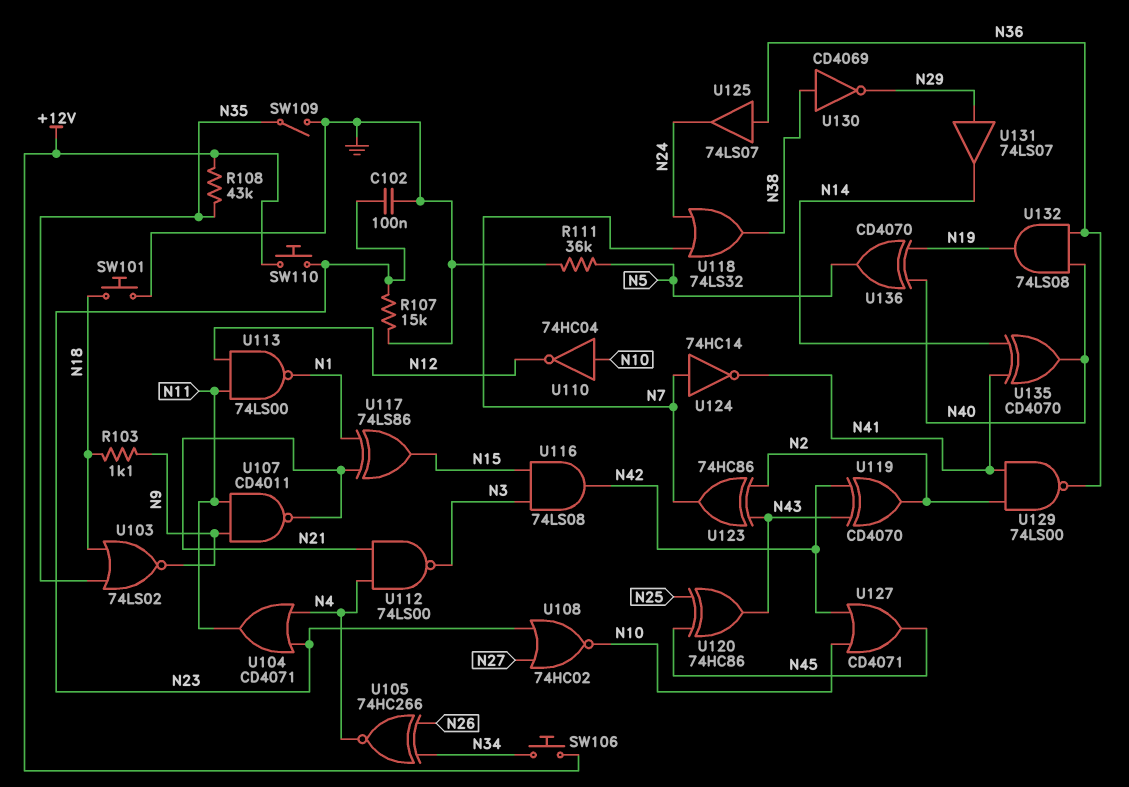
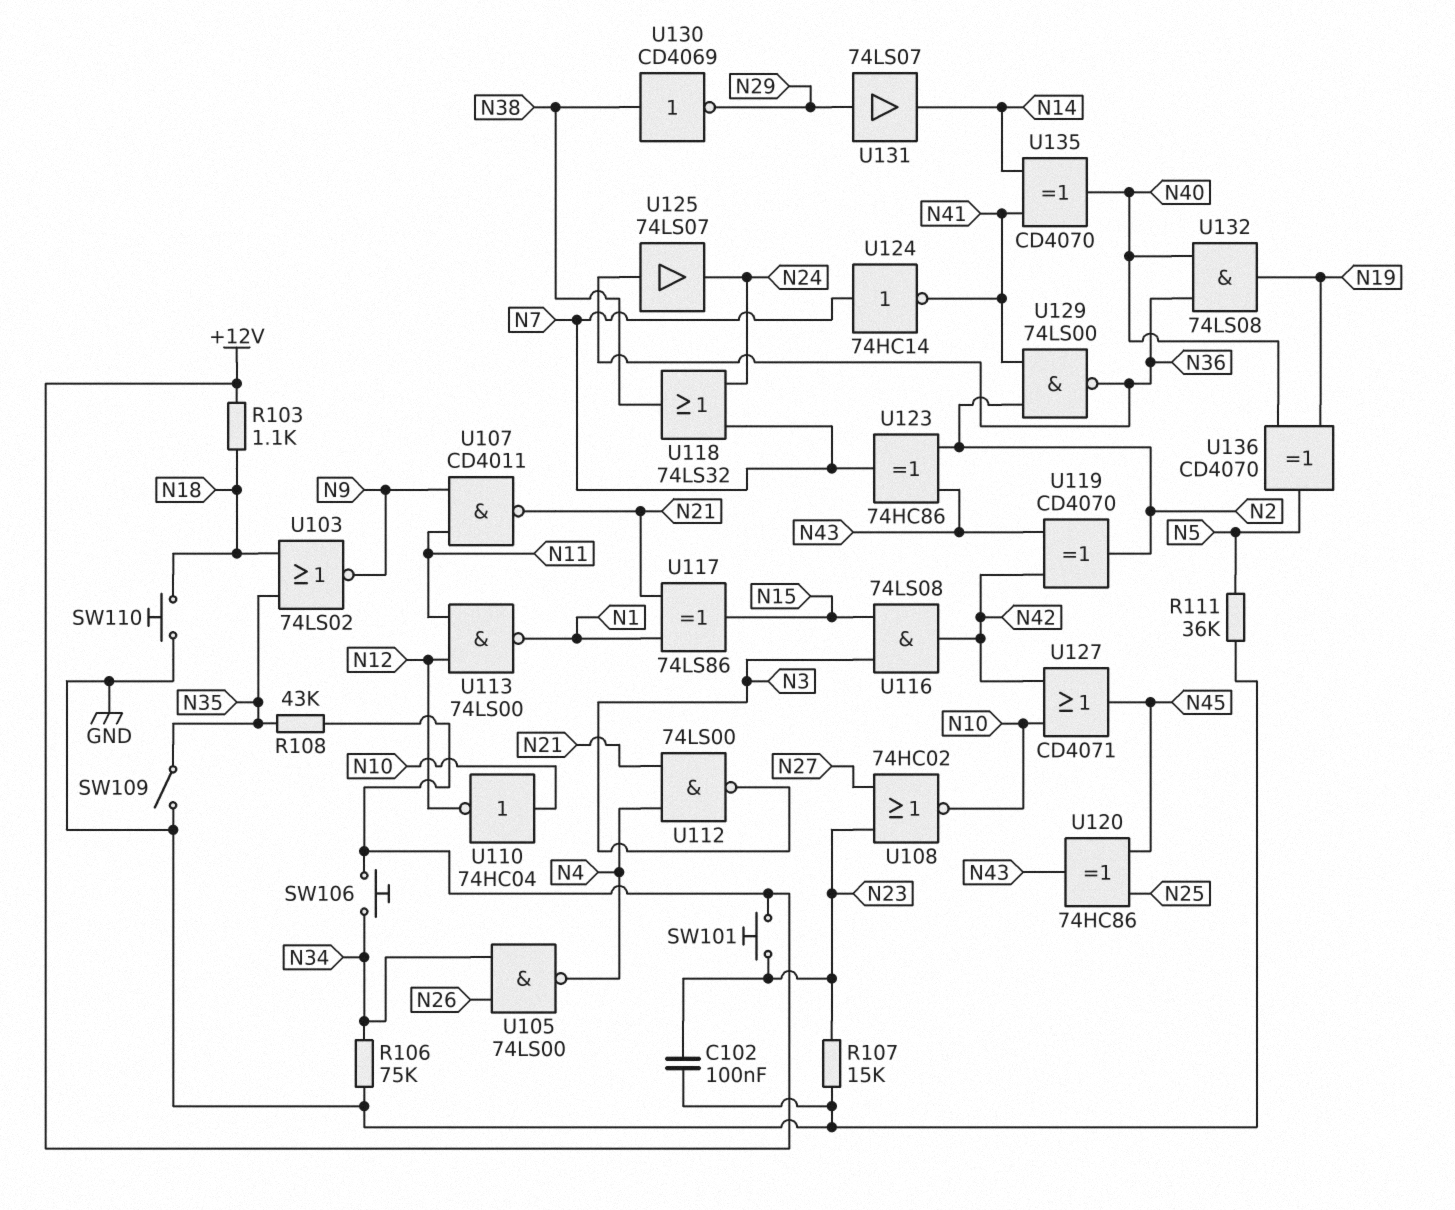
R103: 1.1k (N9, N18) -> 1.1k (+12V, N18)
R106: none -> 75k (GND, N34)
SW101: button (GND, N18) -> button (+12V, N23)
SW110: button (+12V, N23) -> button (GND, N18)
U104: OR CD4071 (in N4, in N23, out N11) -> none
U105: XNOR 74HC266 (in N26, in N34, out N4) -> NAND 74LS00 (in N26, in N34, out N4)

